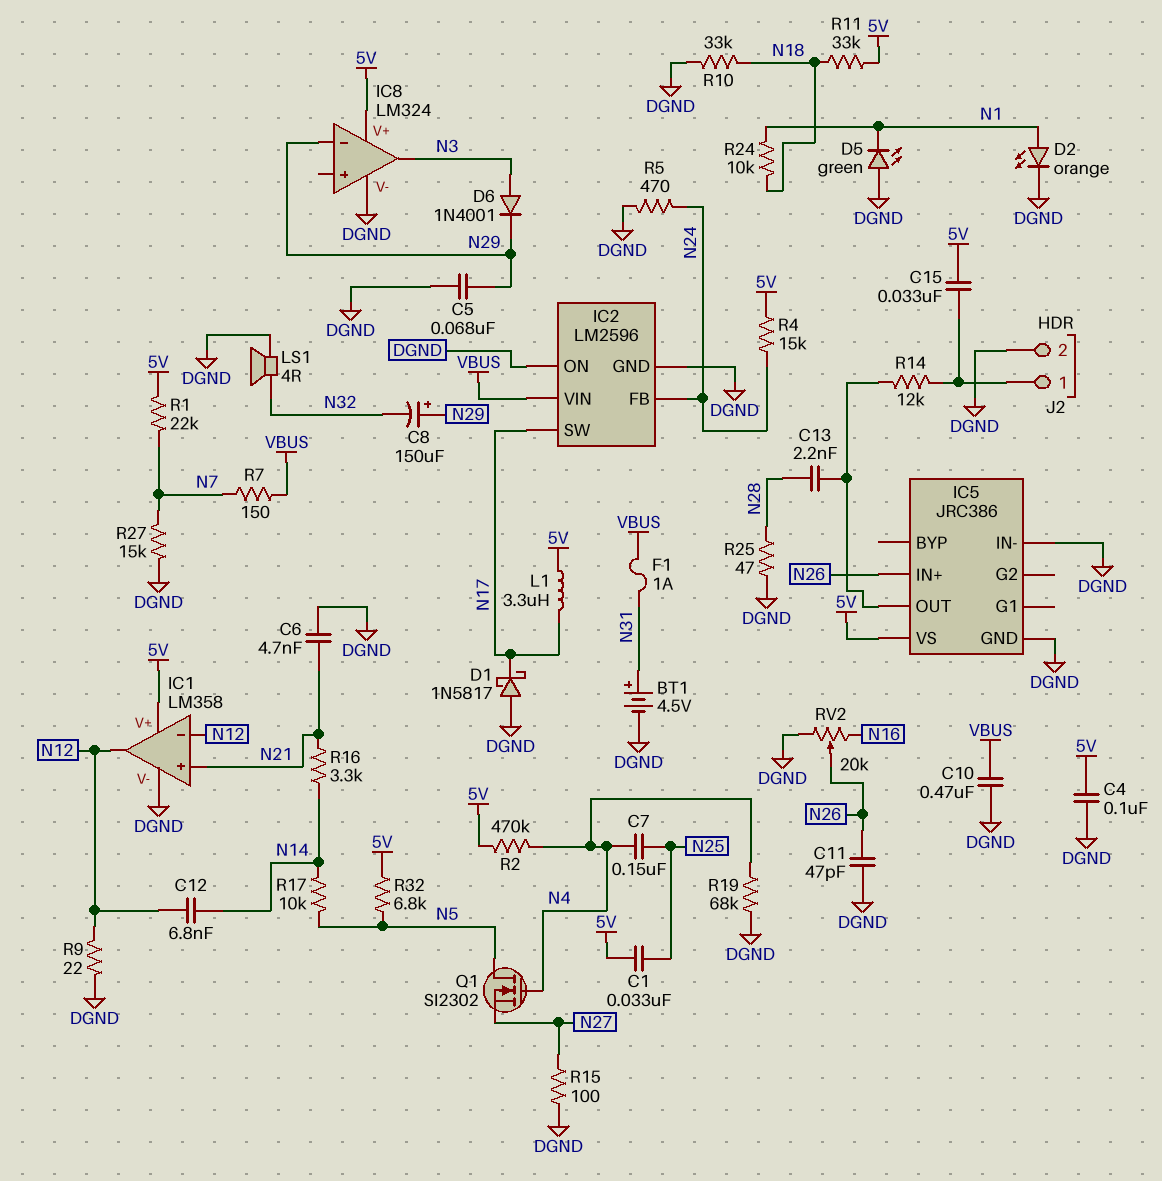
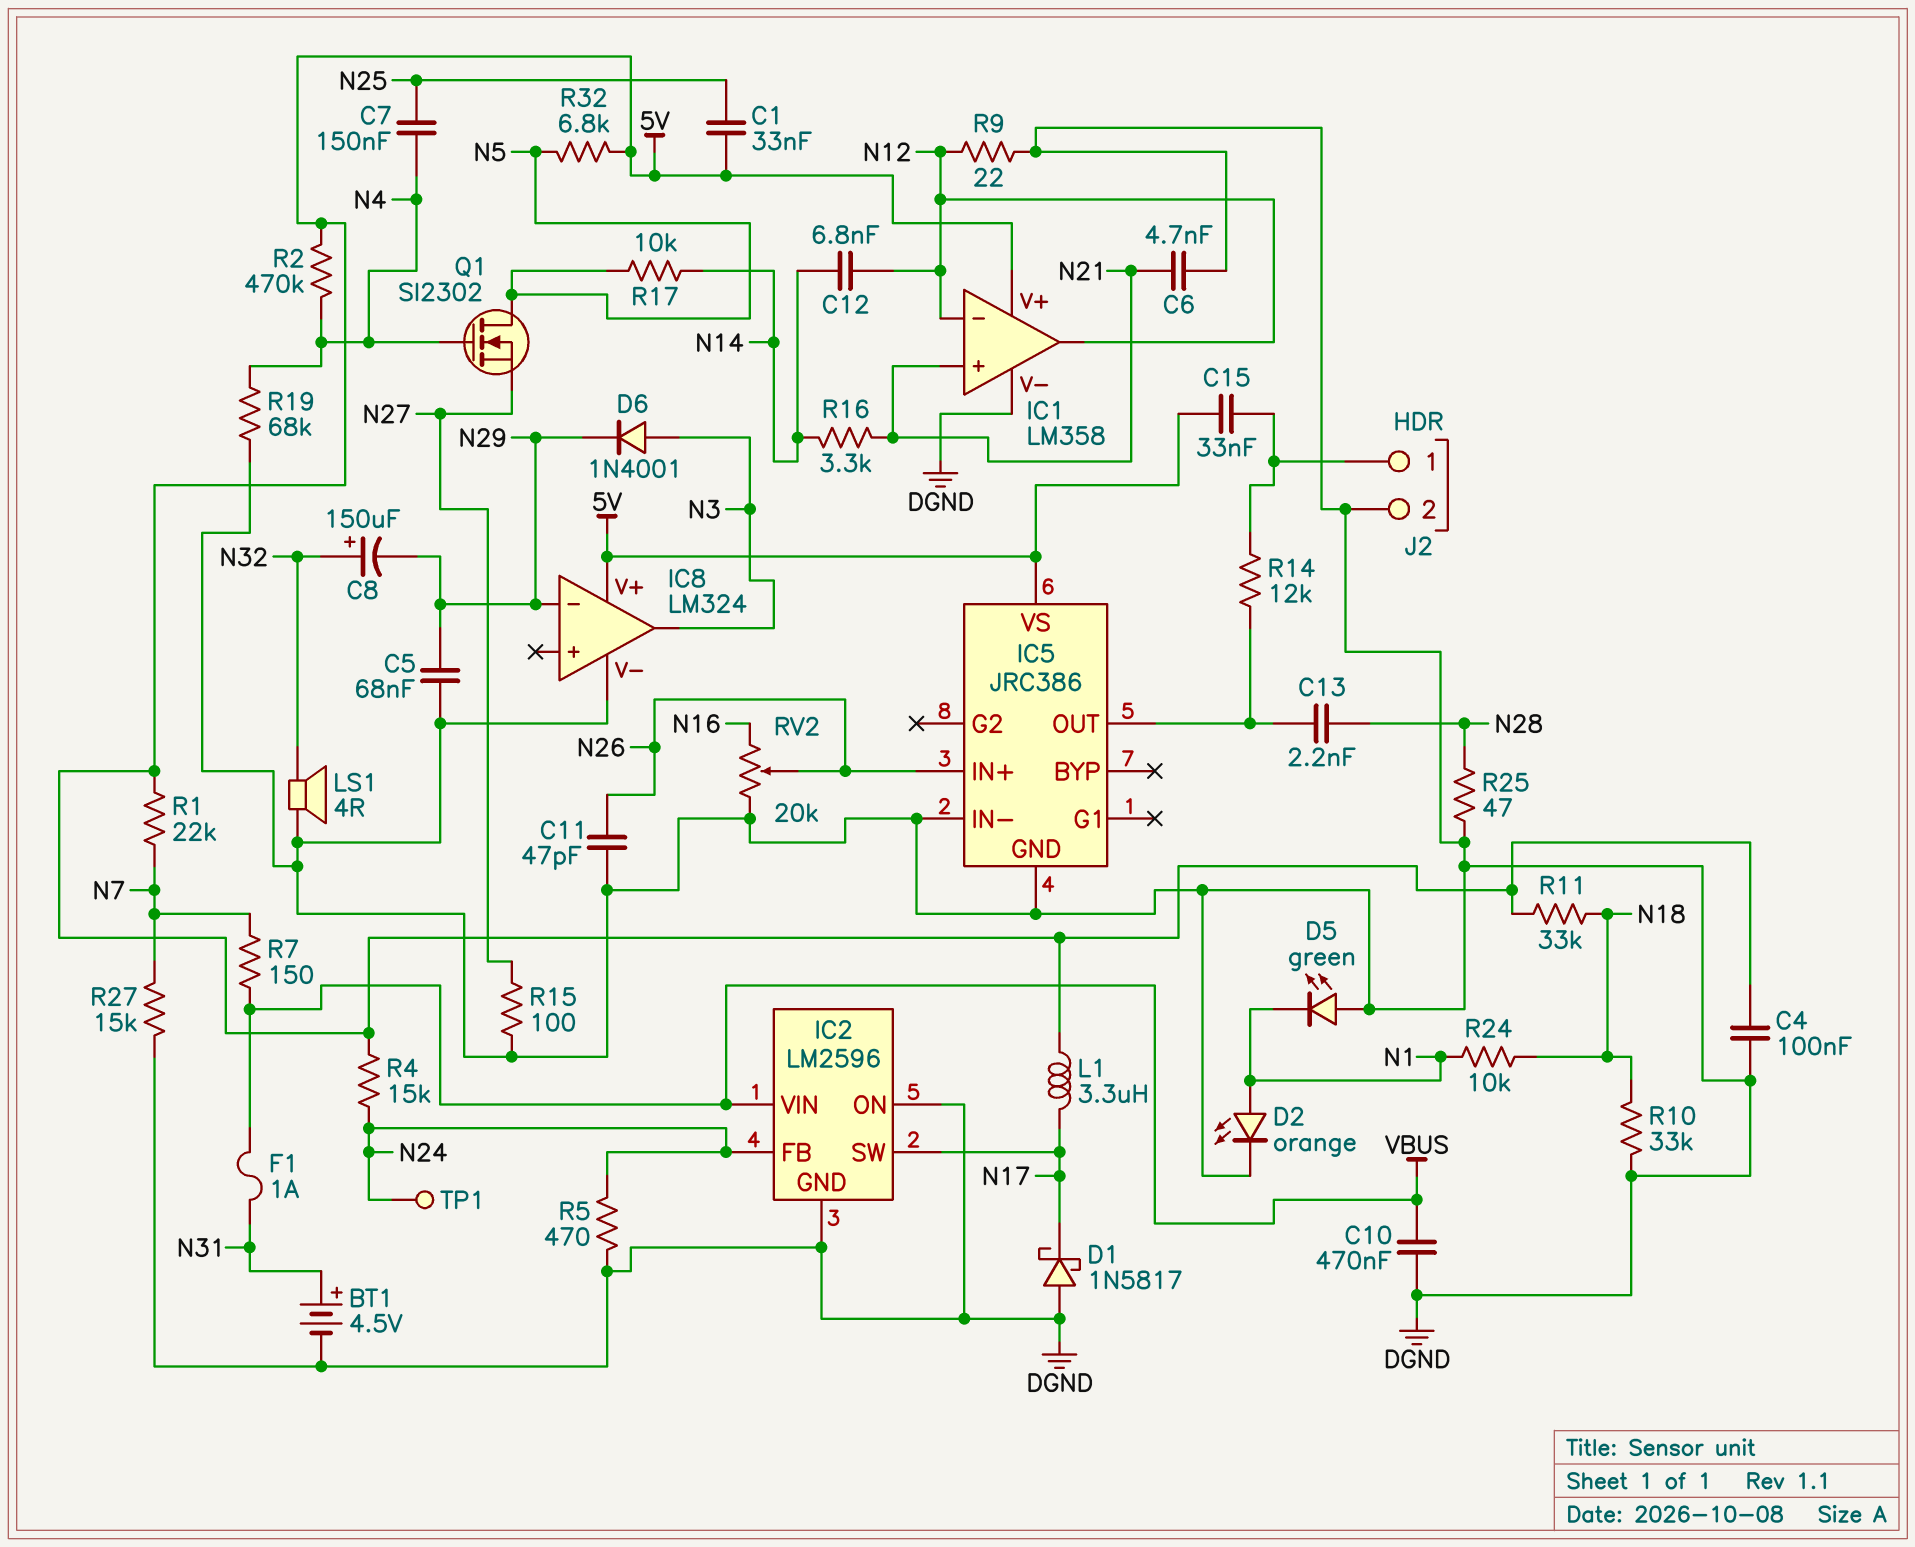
C8: 150uF (plus N29, minus N32) -> 150uF (plus N32, minus N29)
TP1: none -> test point (N24)

